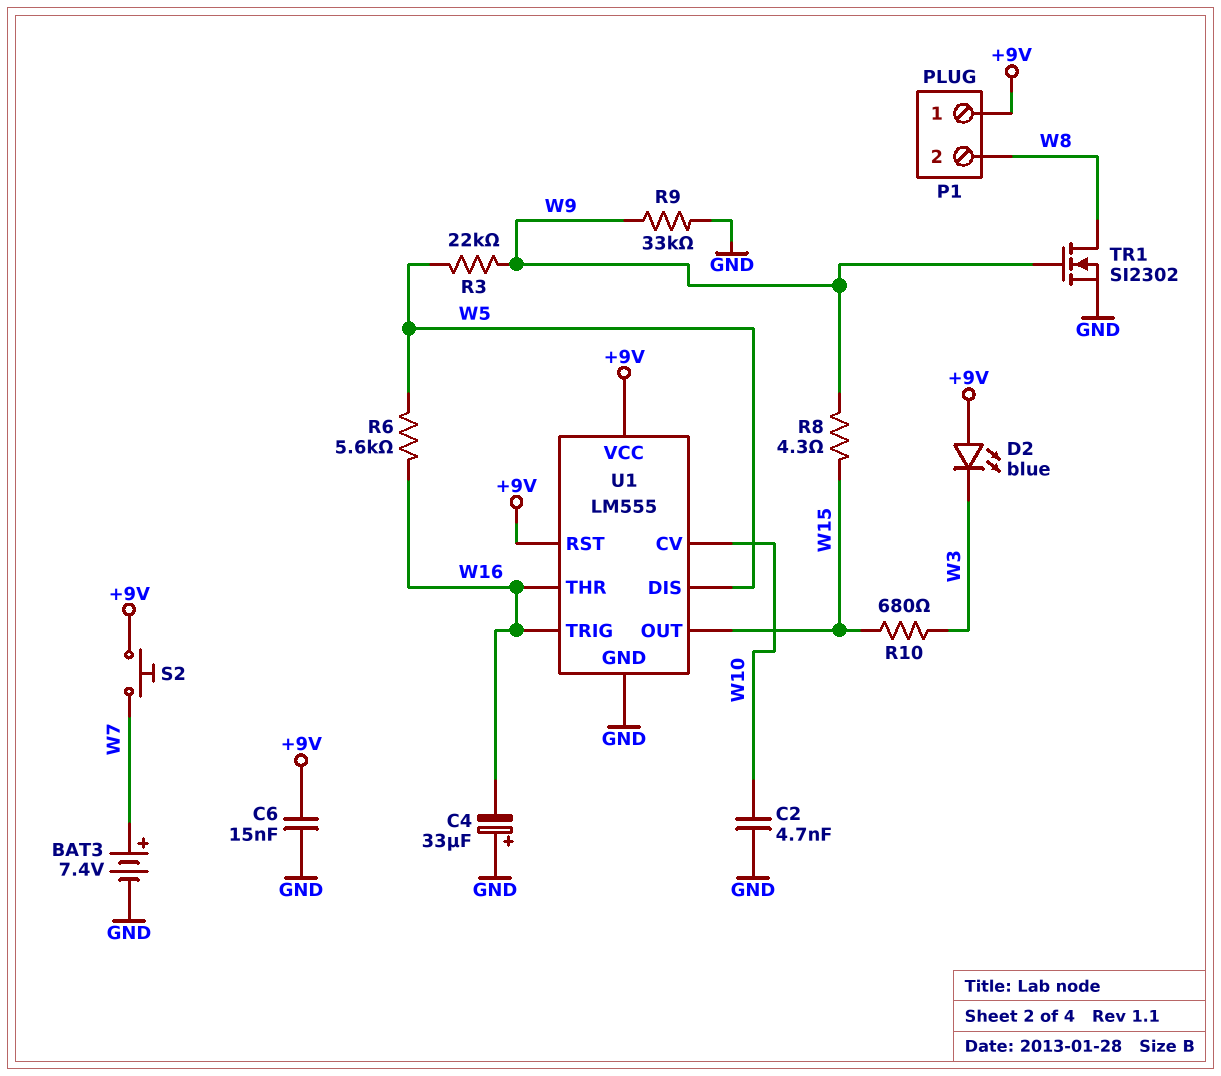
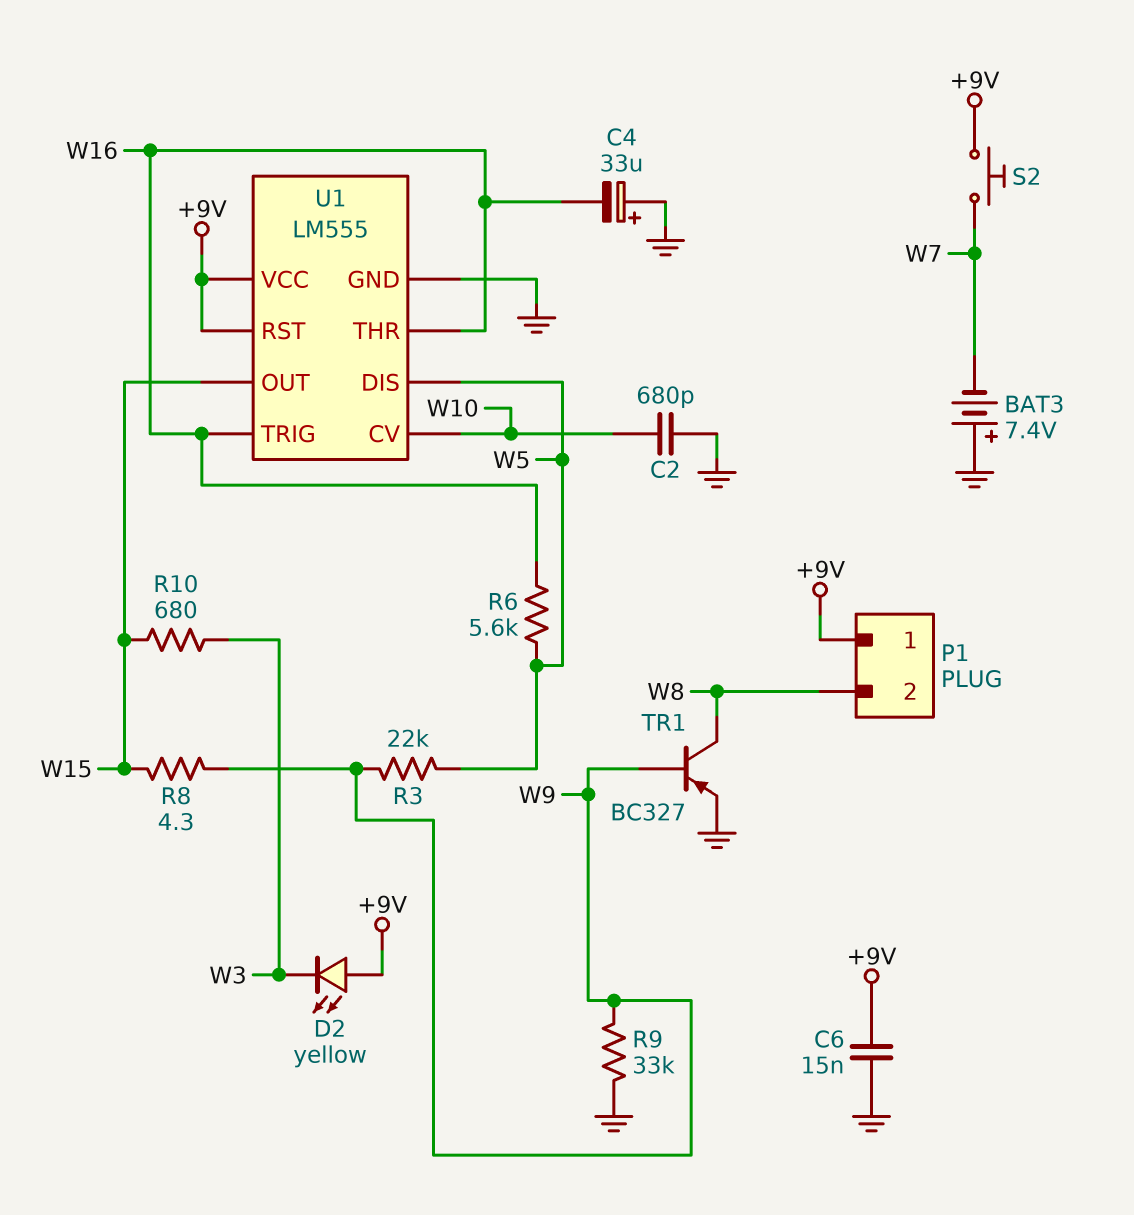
BAT3: 7.4V (plus W7, minus GND) -> 7.4V (plus GND, minus W7)
C2: 4.7nF (GND, W10) -> 680pF (GND, W10)
D2: LED blue (A +9V, K W3) -> LED yellow (A +9V, K W3)
TR1: NMOS SI2302 (G W9, D W8, S GND) -> PNP BC327 (B W9, C W8, E GND)

